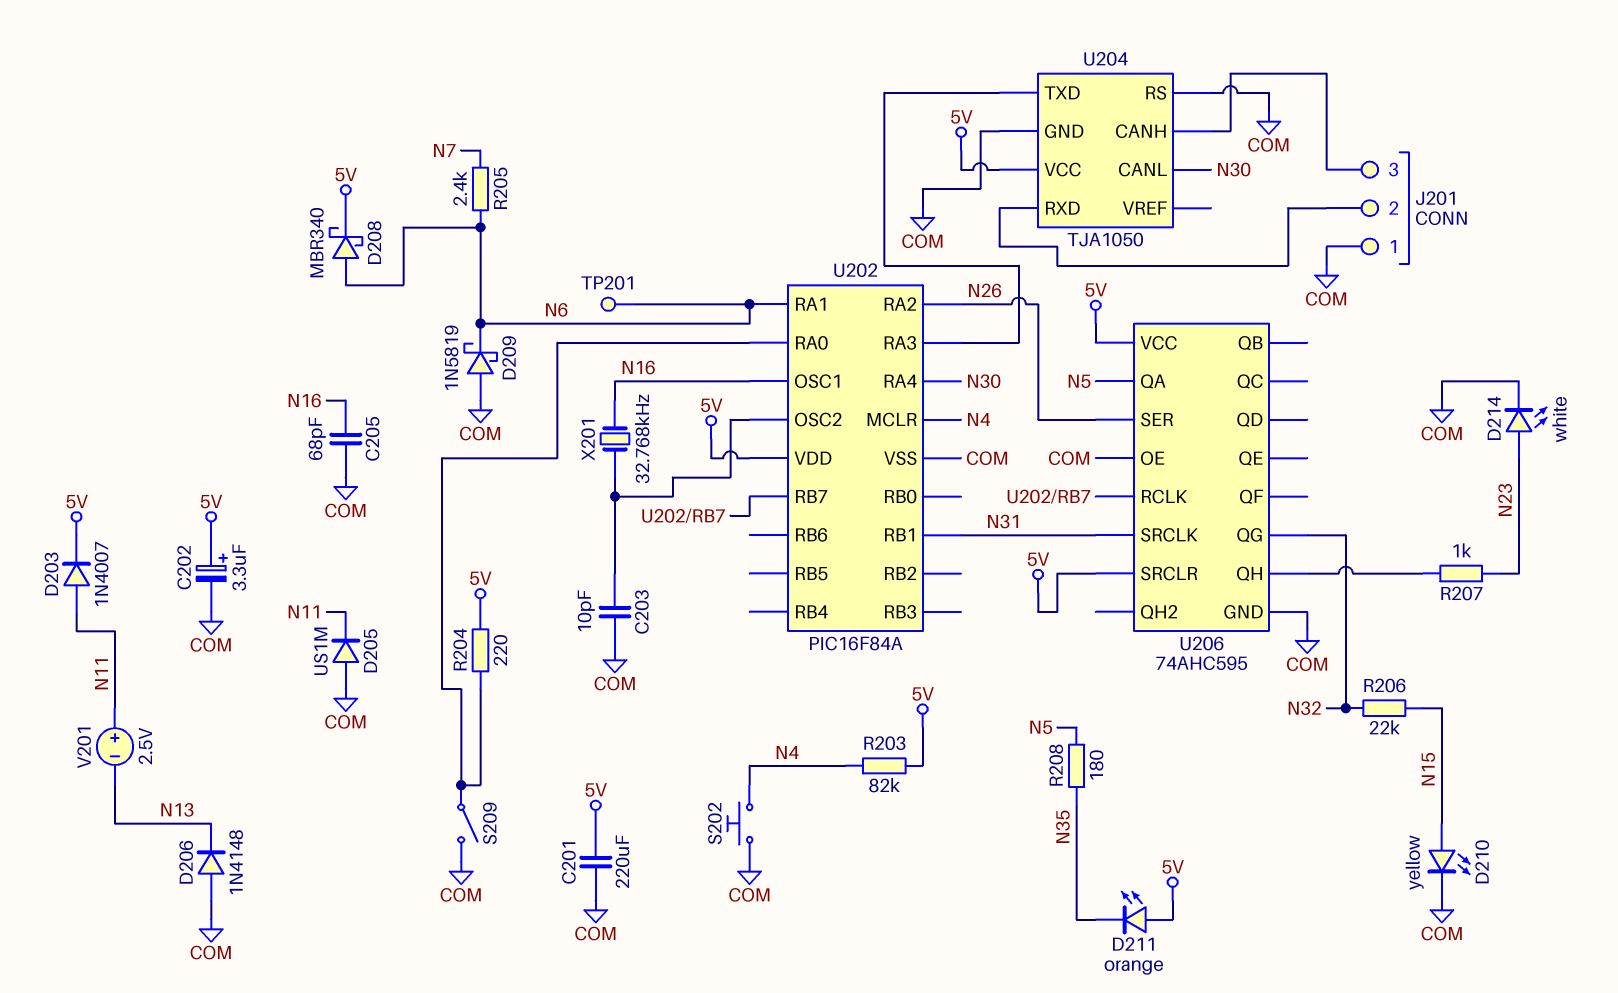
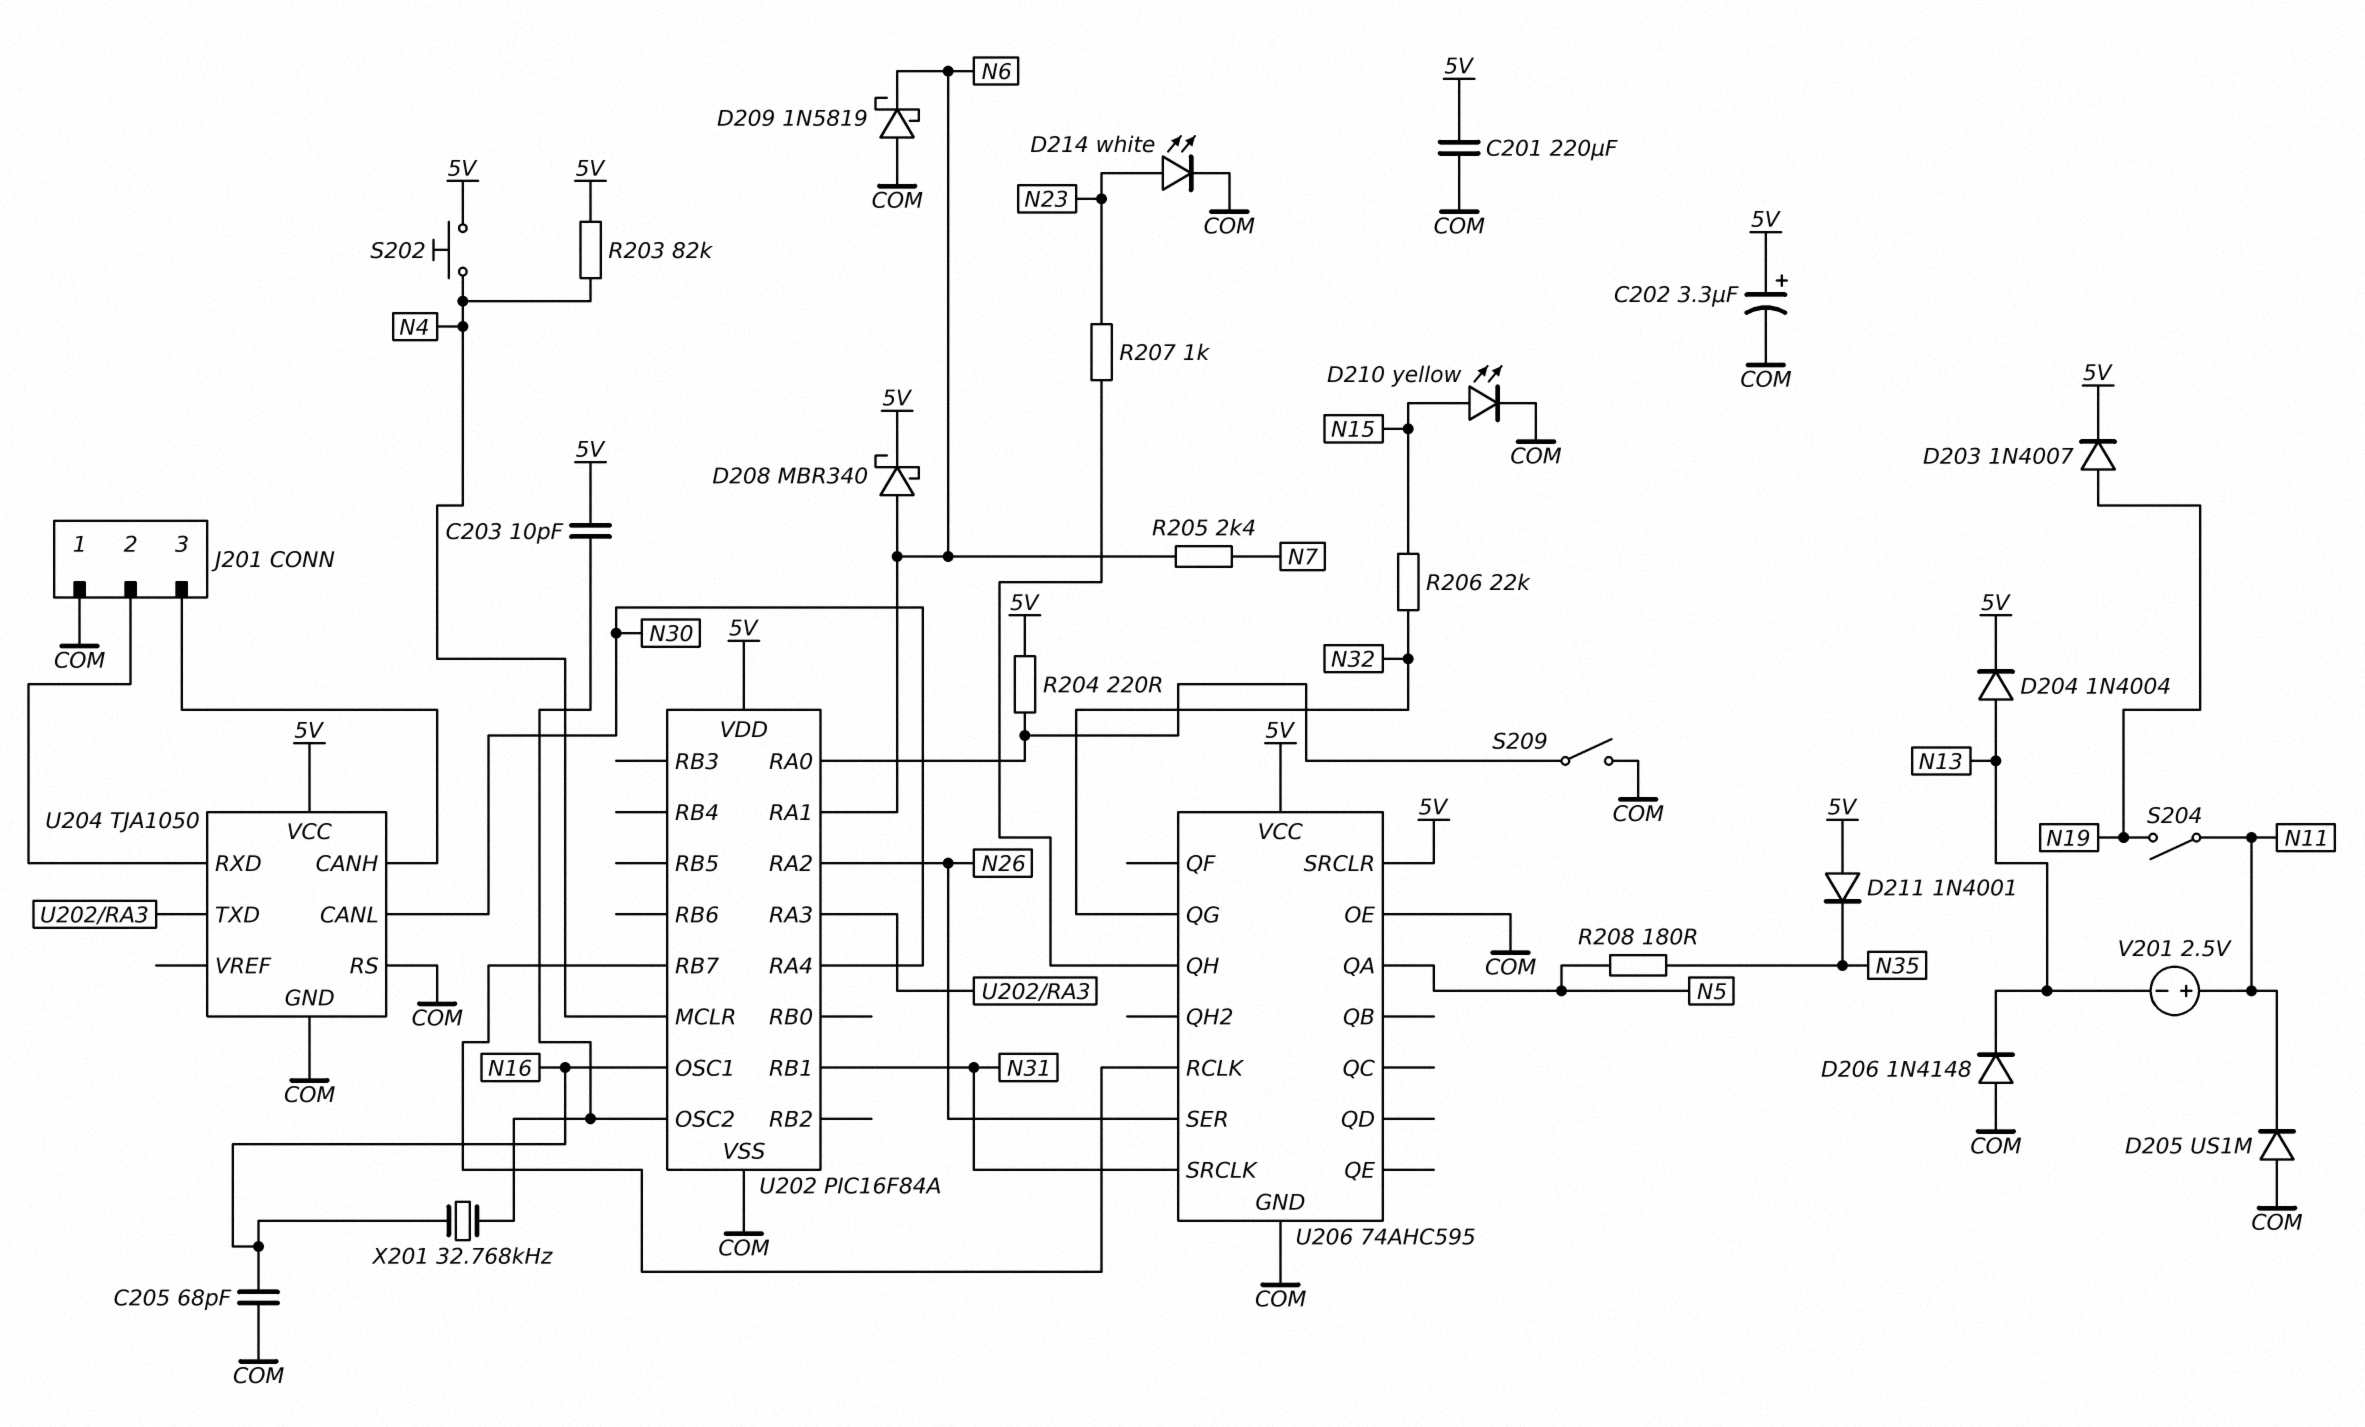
C203: 10pF (COM, U202/OSC2) -> 10pF (5V, U202/OSC2)
D203: diode 1N4007 (A N11, K 5V) -> diode 1N4007 (A N19, K 5V)
D204: none -> diode 1N4004 (A N13, K 5V)
D211: LED orange (A 5V, K N35) -> diode 1N4001 (A 5V, K N35)
S202: button (COM, N4) -> button (5V, N4)
S204: none -> switch (N11, N19)
TP201: test point (N6) -> none

